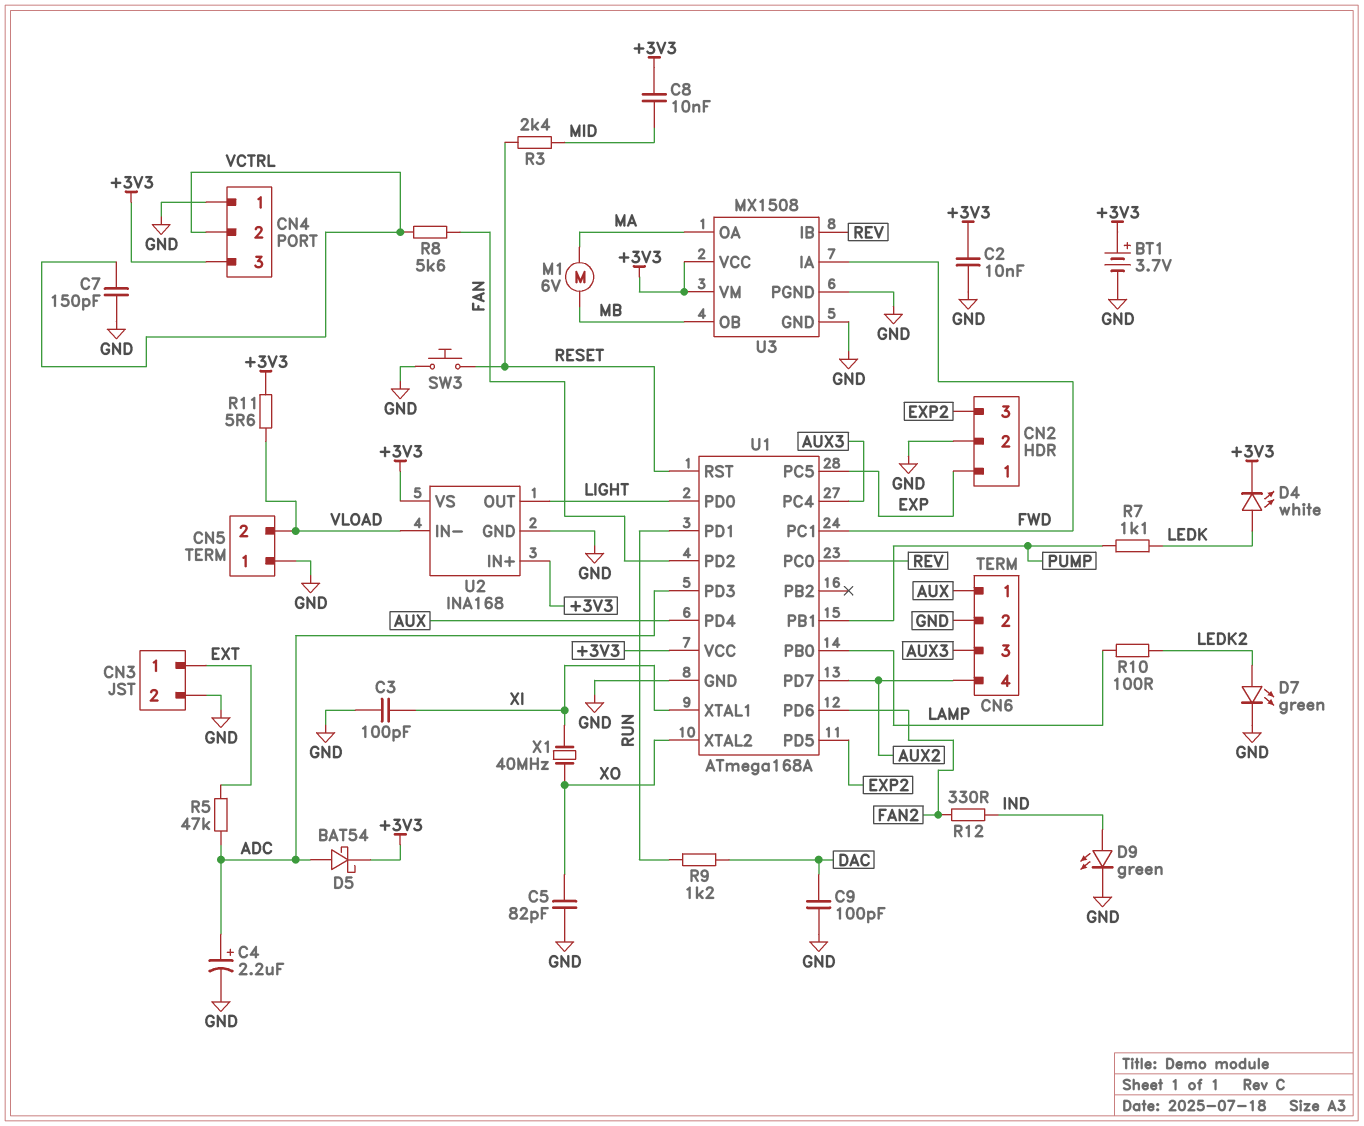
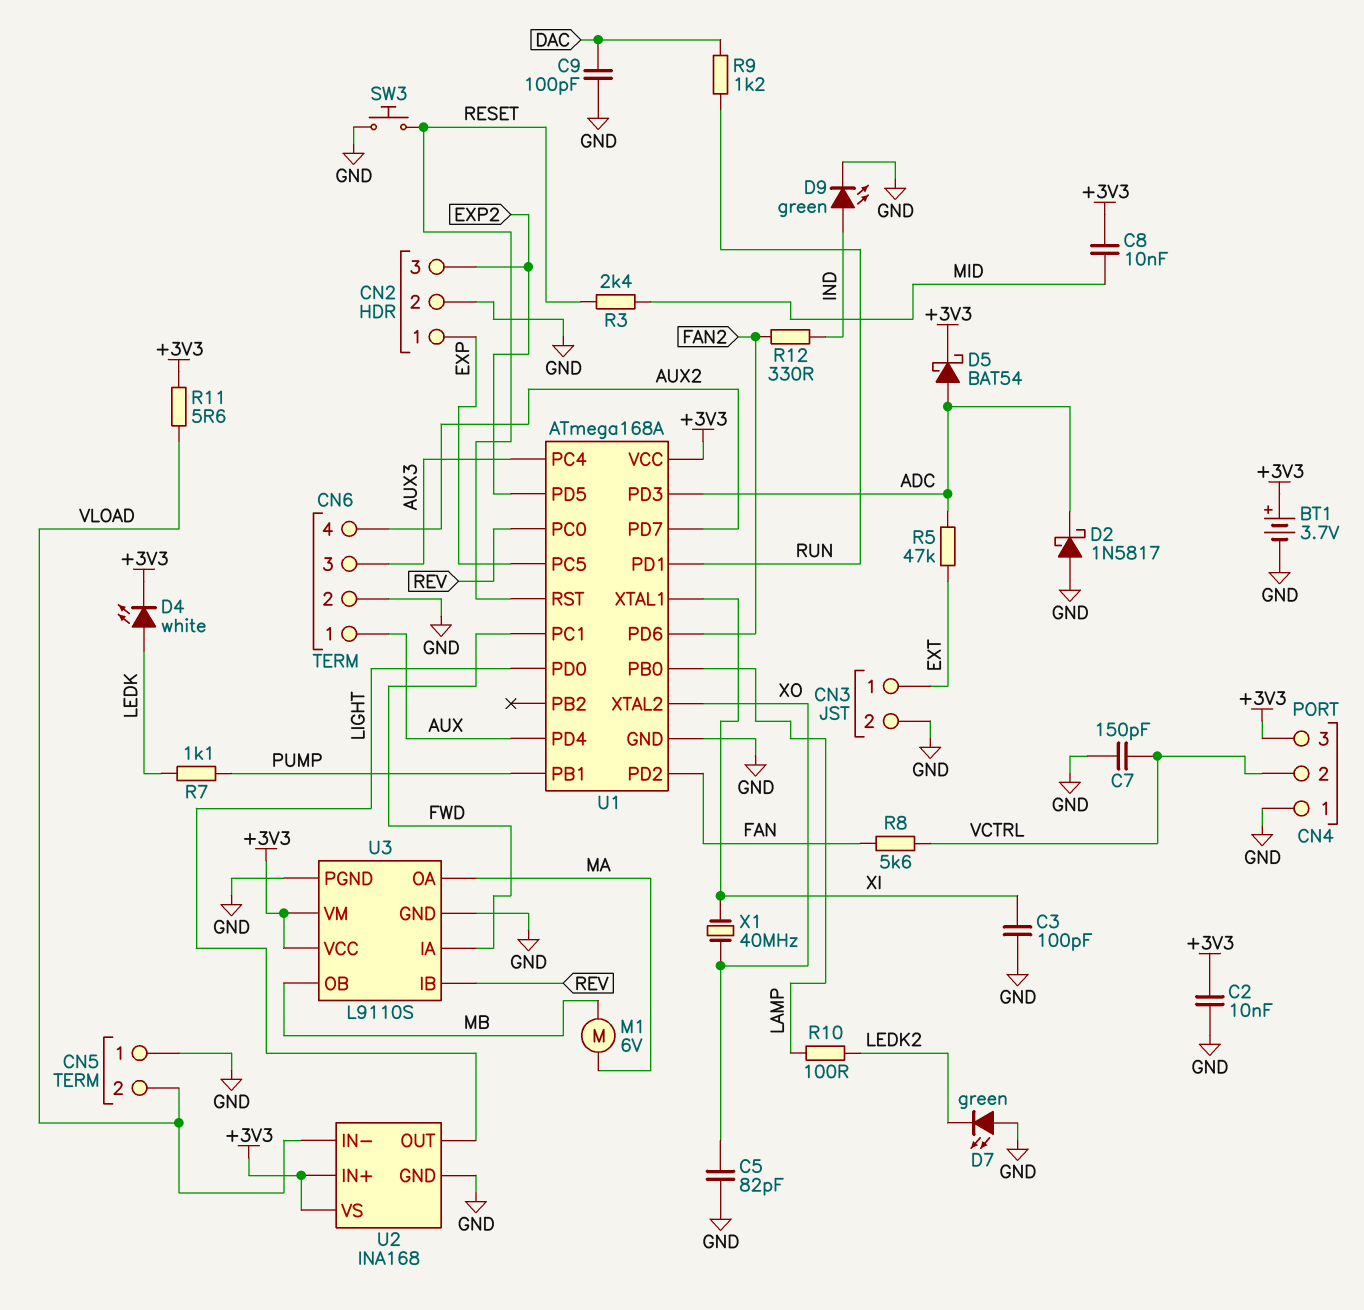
C4: 2.2uF (plus ADC, minus GND) -> none
D2: none -> schottky 1N5817 (A GND, K ADC)
D7: LED green (A LEDK2, K GND) -> LED green (A GND, K LEDK2)
U3: MX1508 -> L9110S

